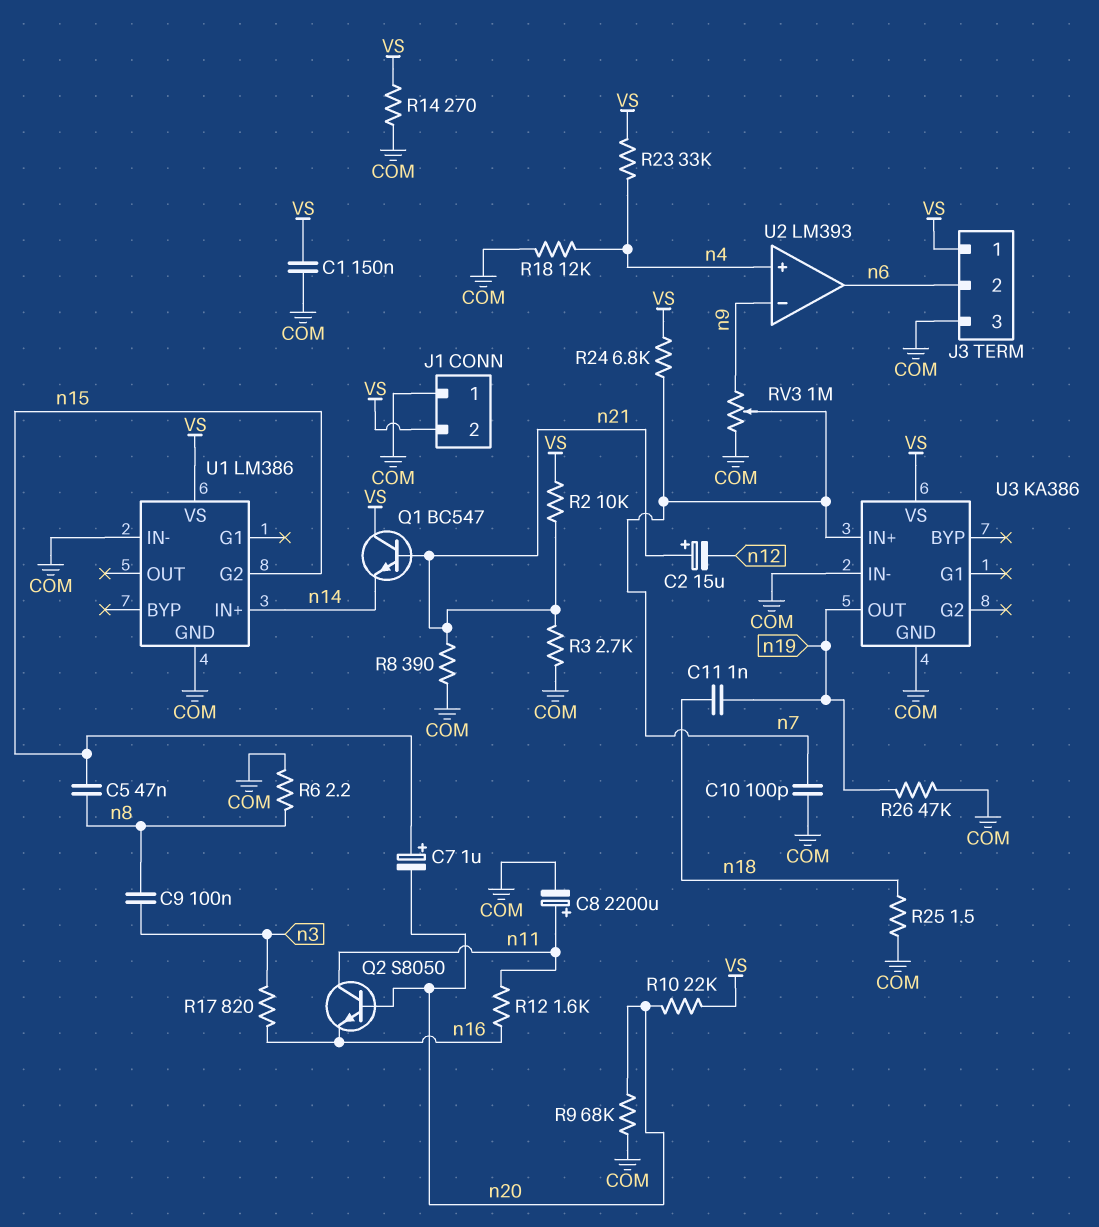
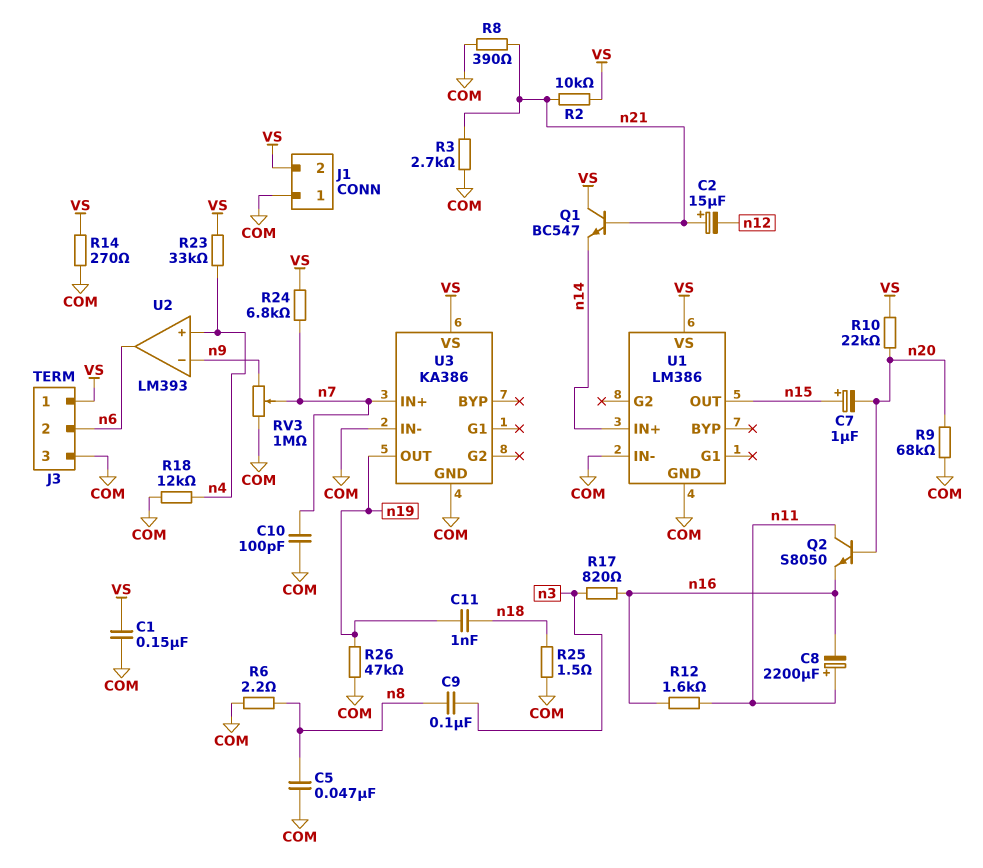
C5: 47nF (n8, n15) -> 47nF (COM, n8)
C8: 2200uF (plus n11, minus COM) -> 2200uF (plus n11, minus n16)
U1 pin G2: n15 -> none
U1 pin OUT: none -> n15

